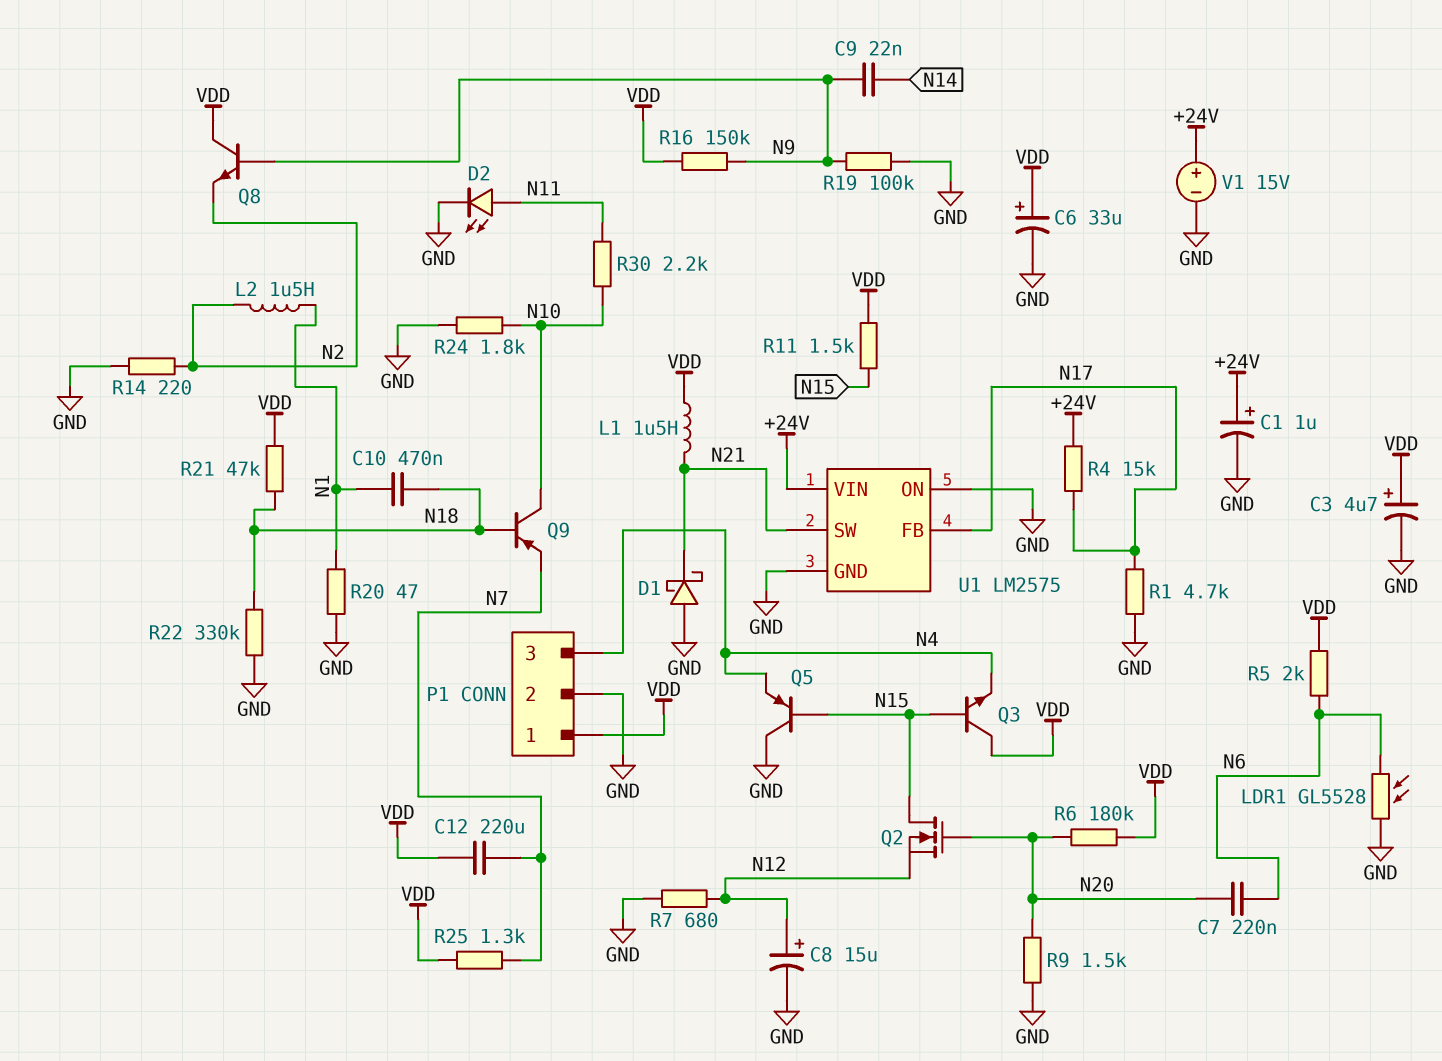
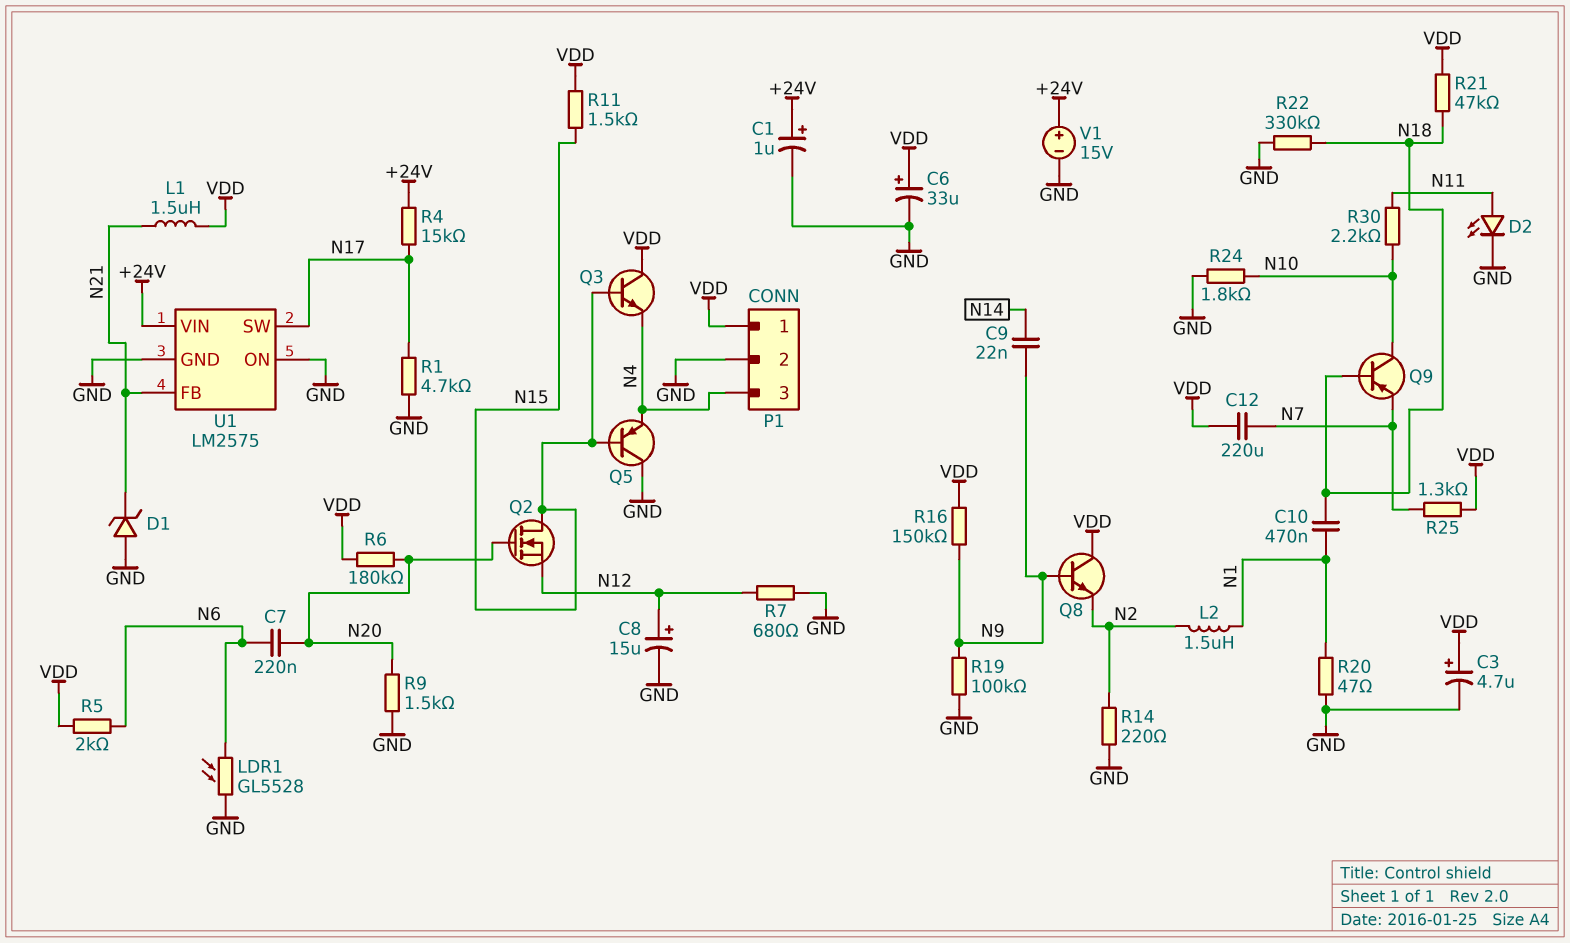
D1: schottky (A GND, K N21) -> zener (A GND, K N21)
U1 pin FB: N17 -> N21
U1 pin SW: N21 -> N17

